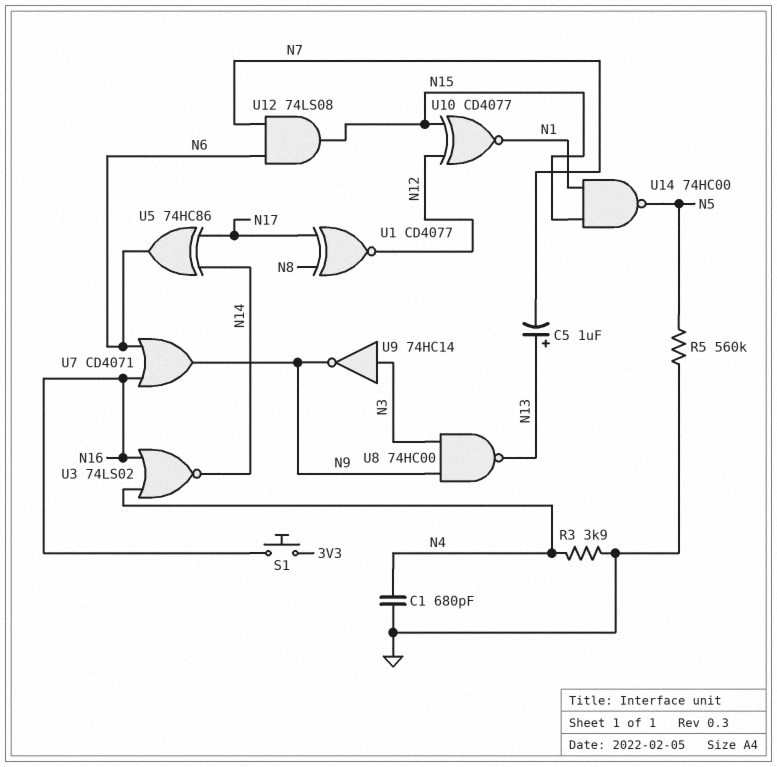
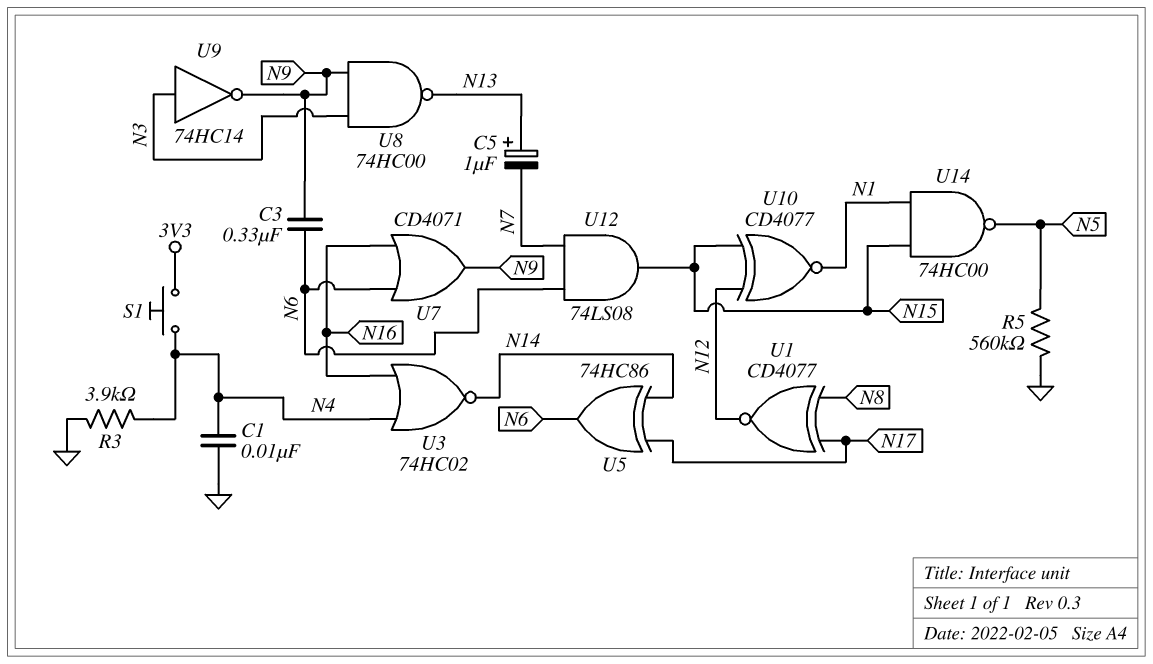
C1: 680pF (GND, N4) -> 10nF (GND, N4)
C3: none -> 330nF (N6, N9)
S1: button (3V3, N16) -> button (3V3, N4)
U3: NOR 74LS02 (in N4, in N16, out N14) -> NOR 74HC02 (in N4, in N16, out N14)

